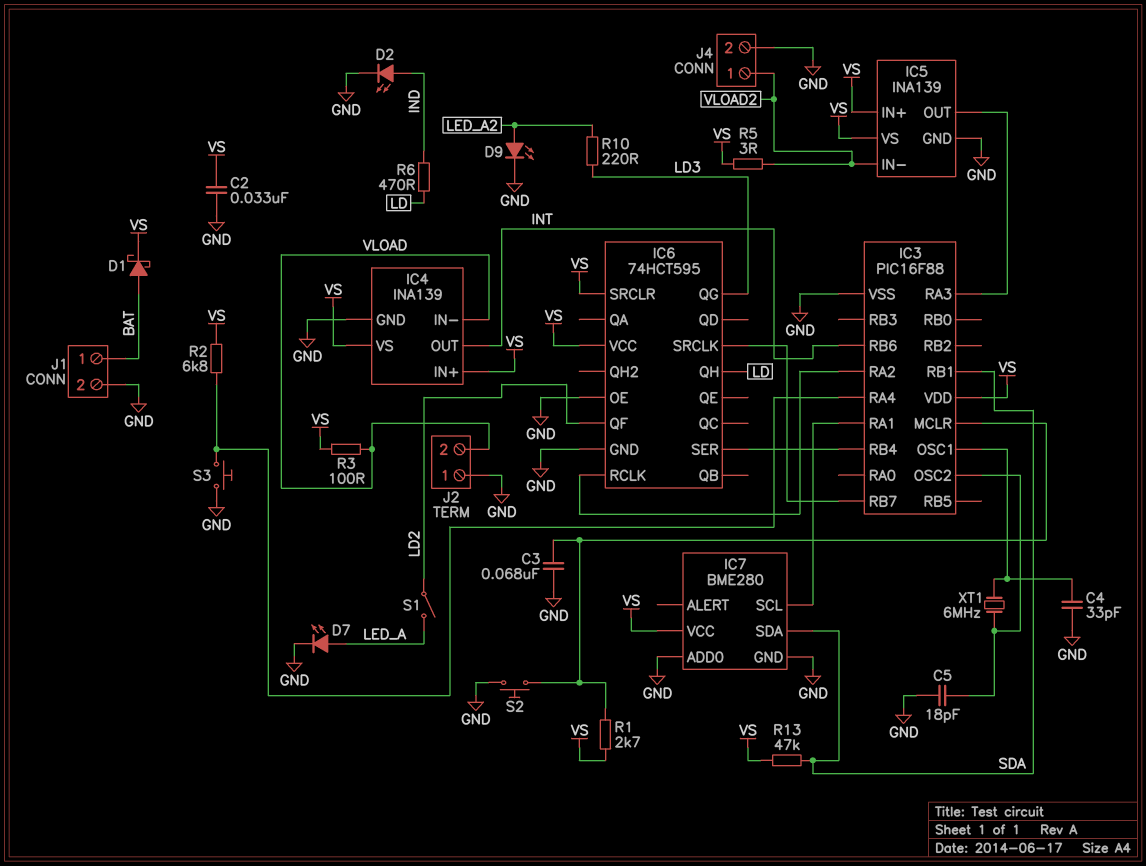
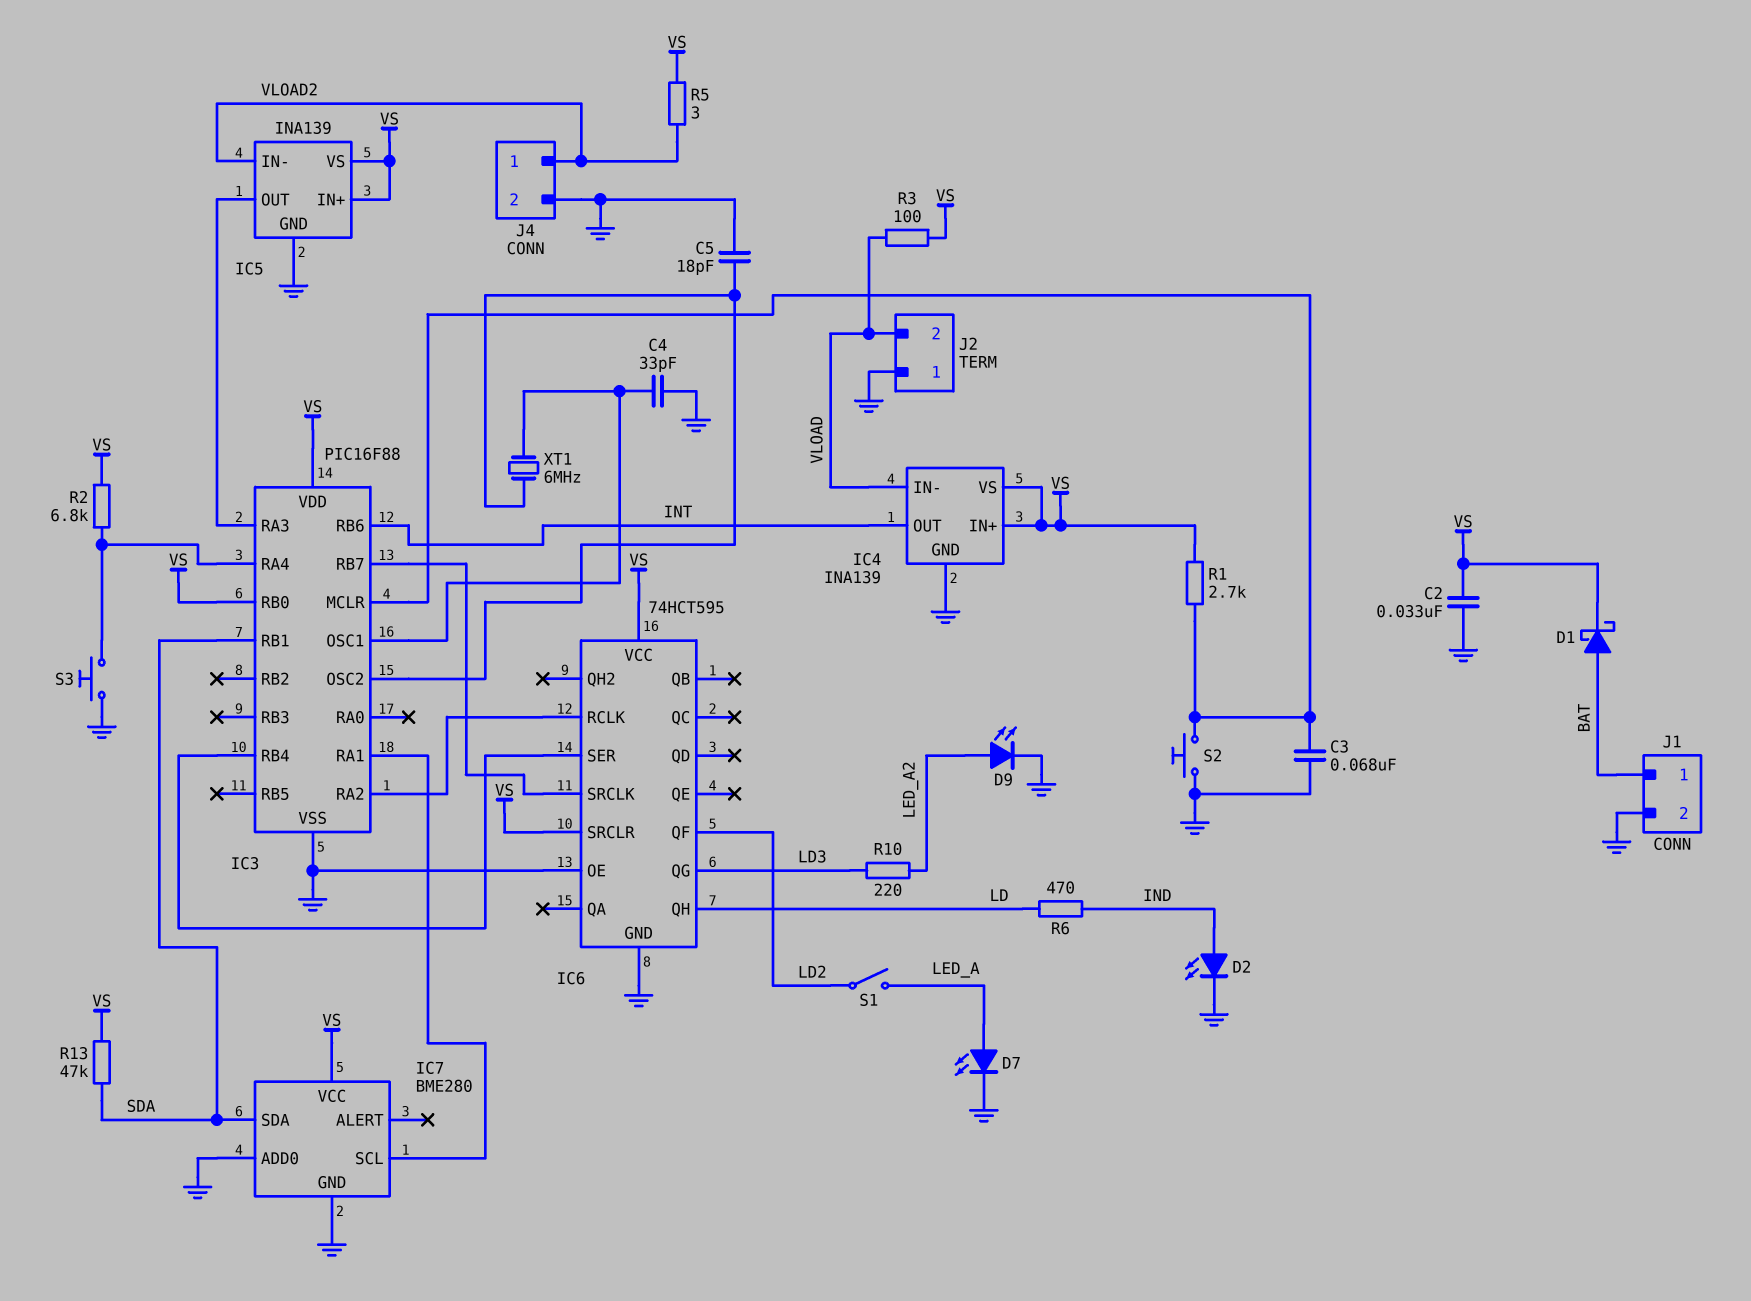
IC3 pin RB0: none -> VS

